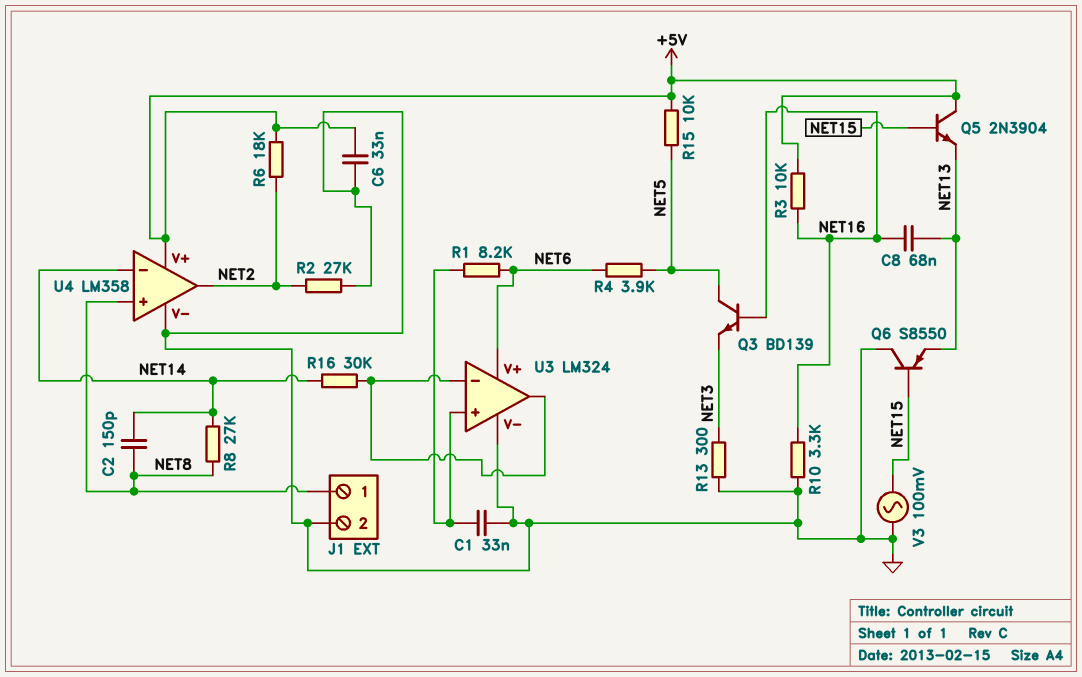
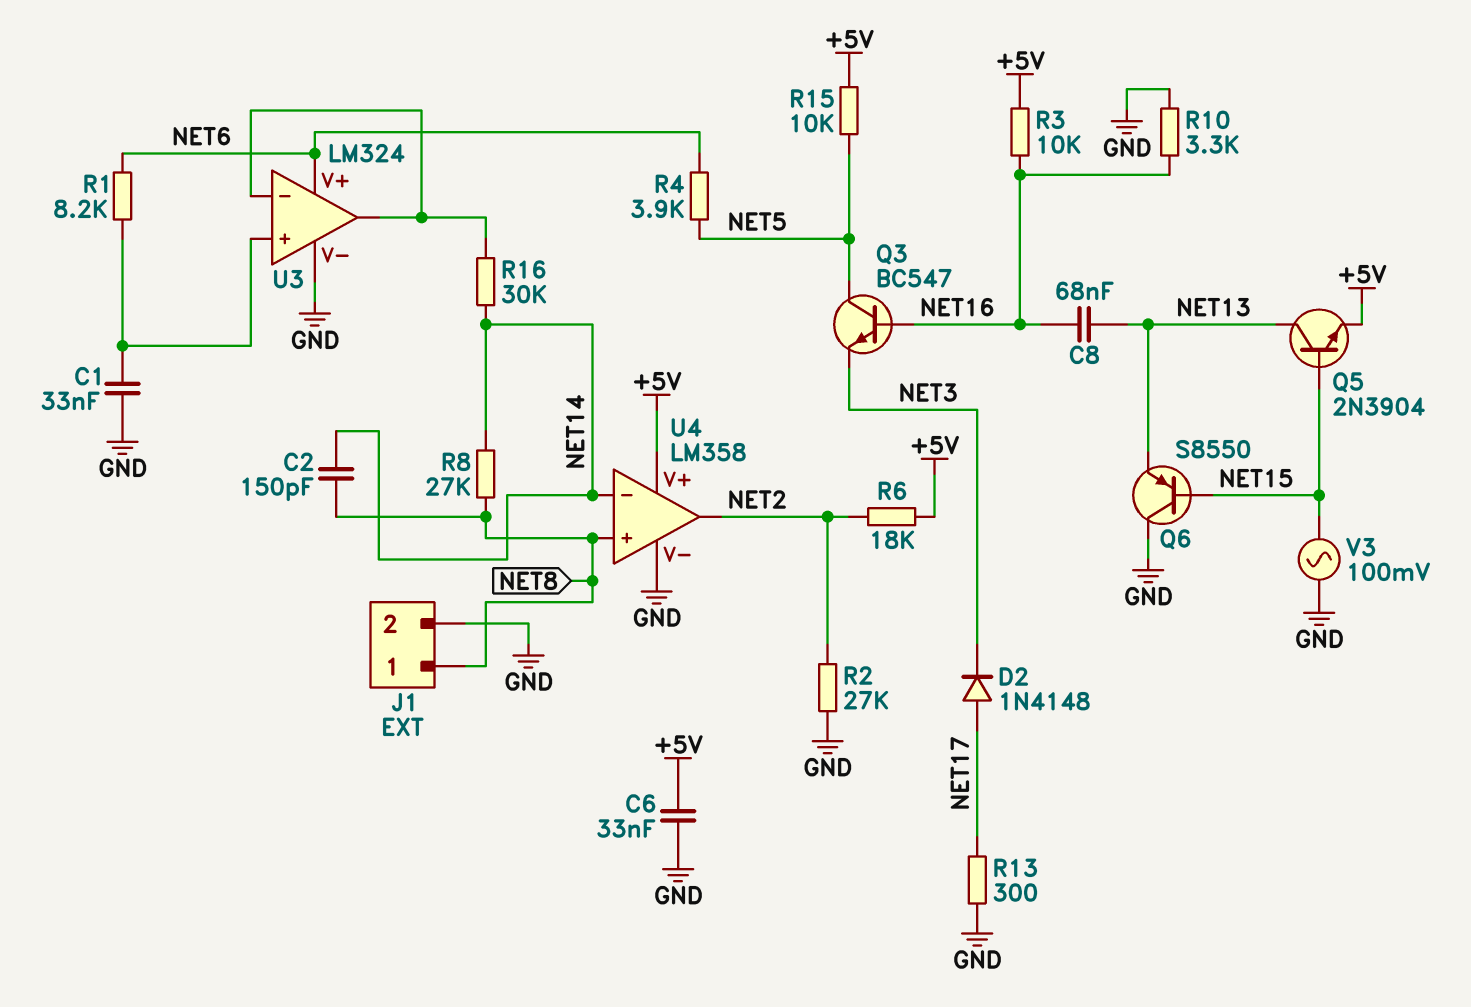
D2: none -> diode 1N4148 (A NET17, K NET3)
Q3: NPN BD139 (B NET16, C NET5, E NET3) -> NPN BC547 (B NET16, C NET5, E NET3)
Q5: NPN 2N3904 (B NET15, C +5V, E NET13) -> NPN 2N3904 (B NET15, C NET13, E +5V)
R13: 300 (GND, NET3) -> 300 (GND, NET17)

